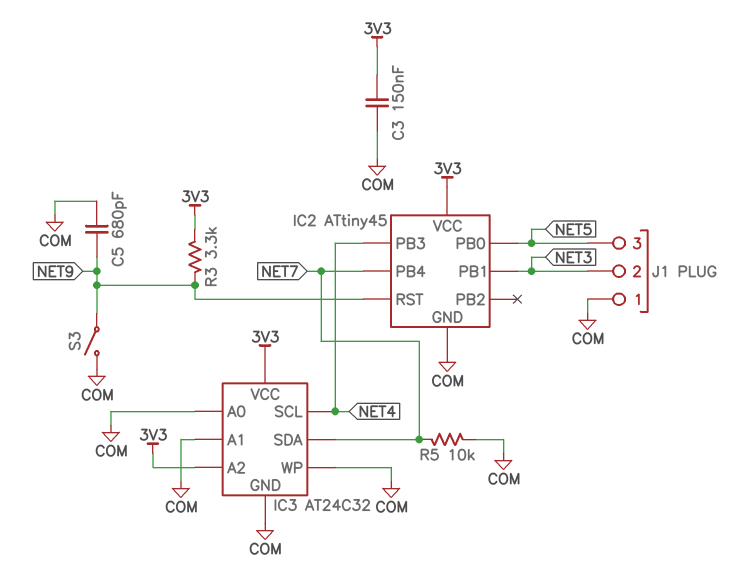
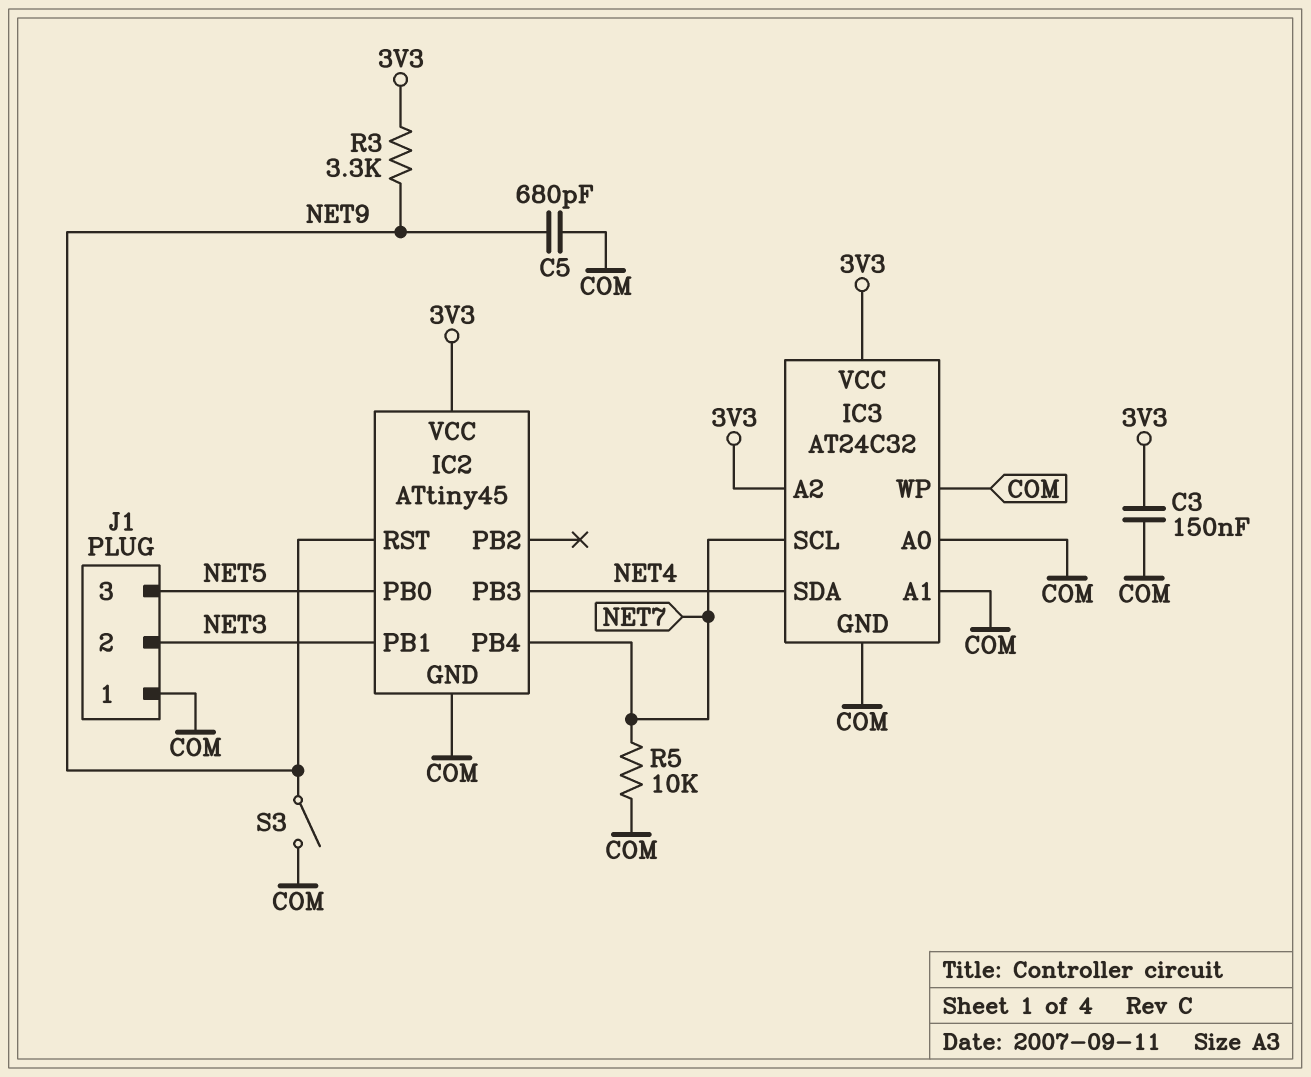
IC3 pin SCL: NET4 -> NET7
IC3 pin SDA: NET7 -> NET4

